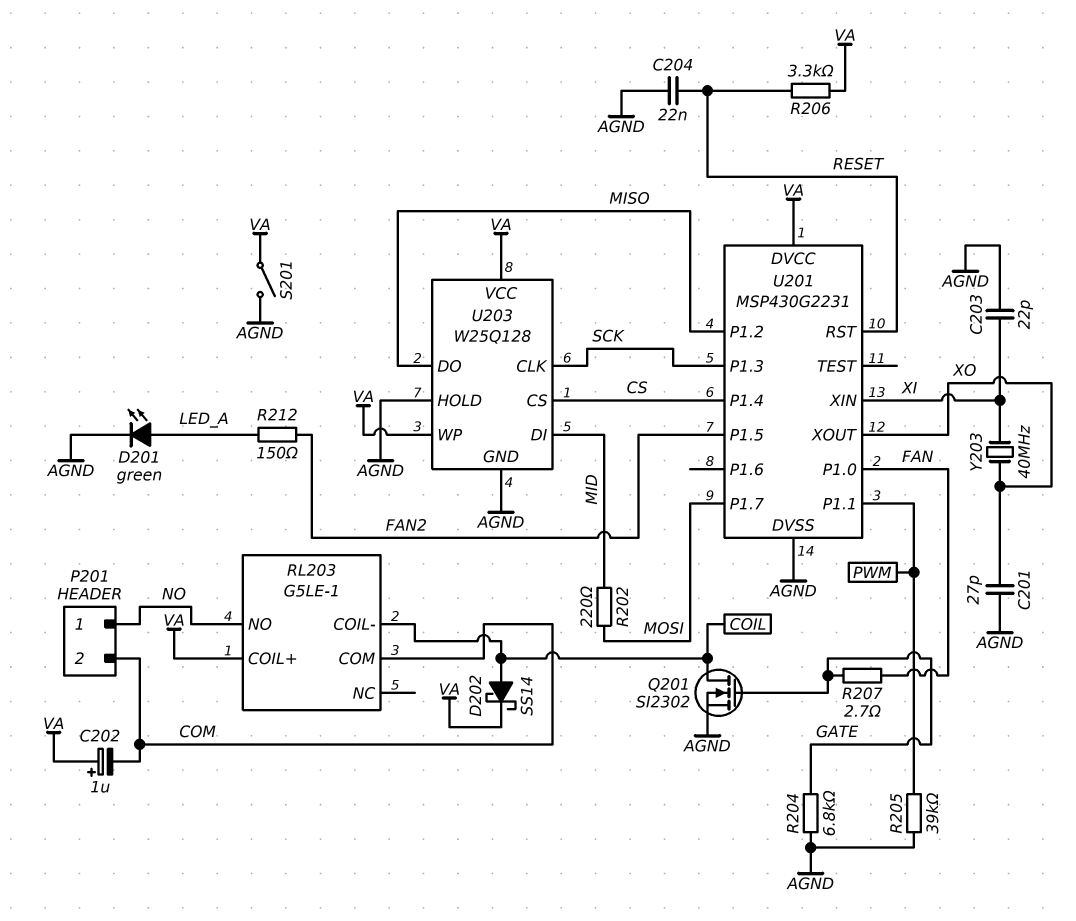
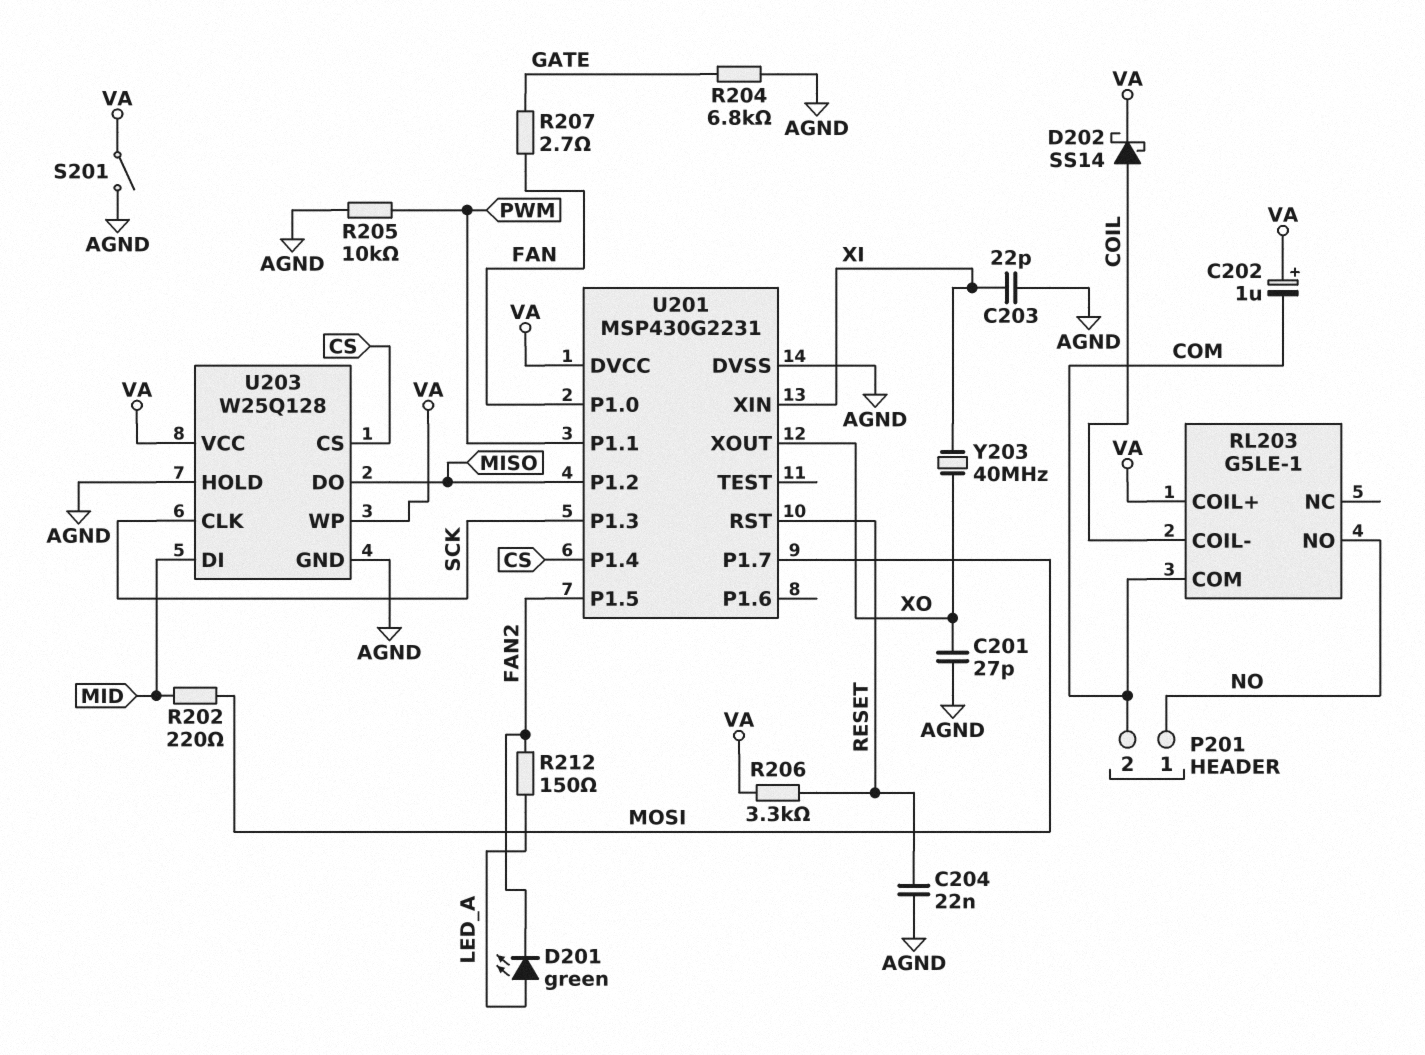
D201: LED green (A LED_A, K AGND) -> LED green (A LED_A, K FAN2)
Q201: NMOS SI2302 (G GATE, D COIL, S AGND) -> none
R205: 39k (AGND, PWM) -> 10k (AGND, PWM)

